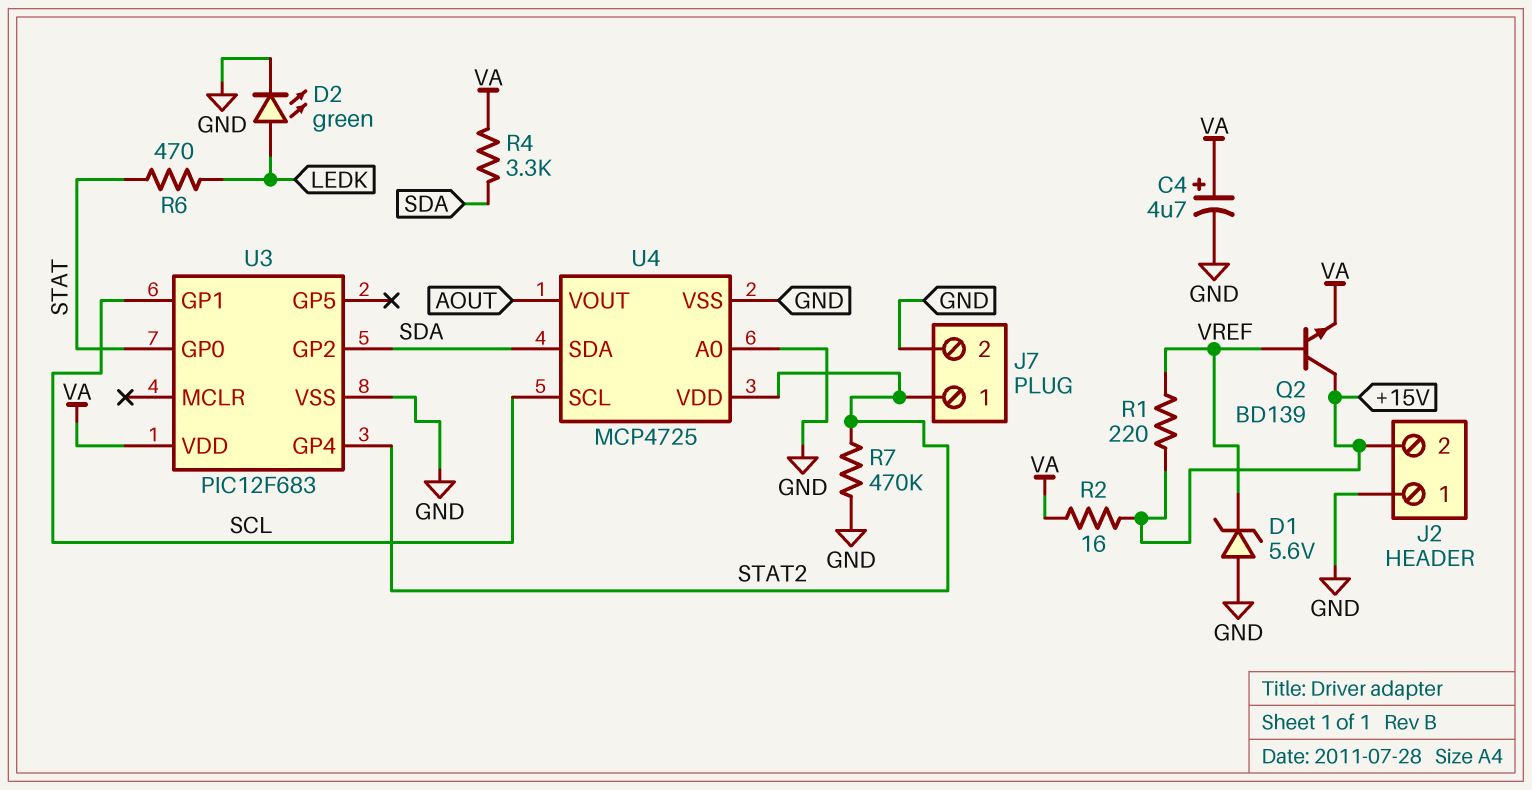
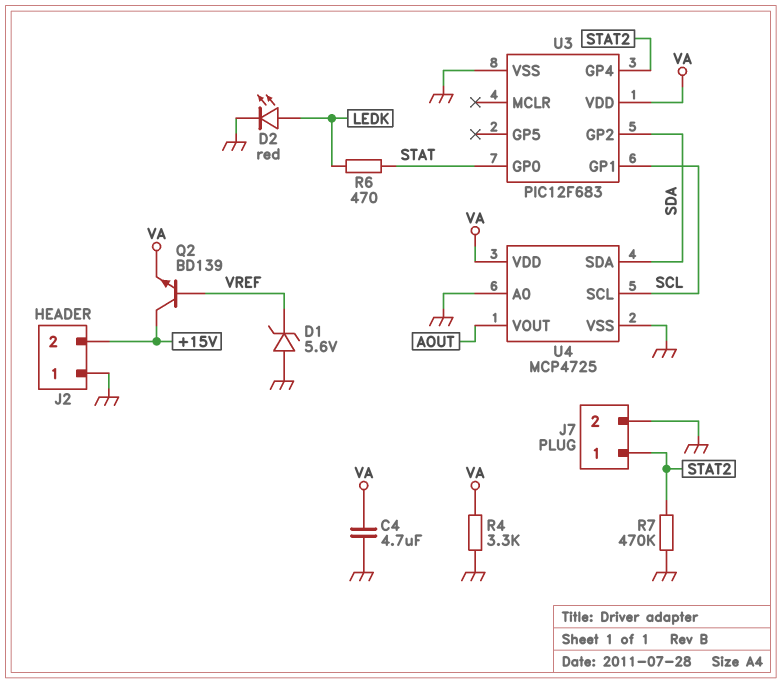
C4: 4.7uF (plus VA, minus GND) -> 4.7uF (GND, VA)
D2: LED green (A LEDK, K GND) -> LED red (A LEDK, K GND)
R1: 220 (+15V, VREF) -> none
R2: 16 (+15V, VA) -> none
R4: 3.3k (SDA, VA) -> 3.3k (GND, VA)
U4 pin VDD: STAT2 -> VA

